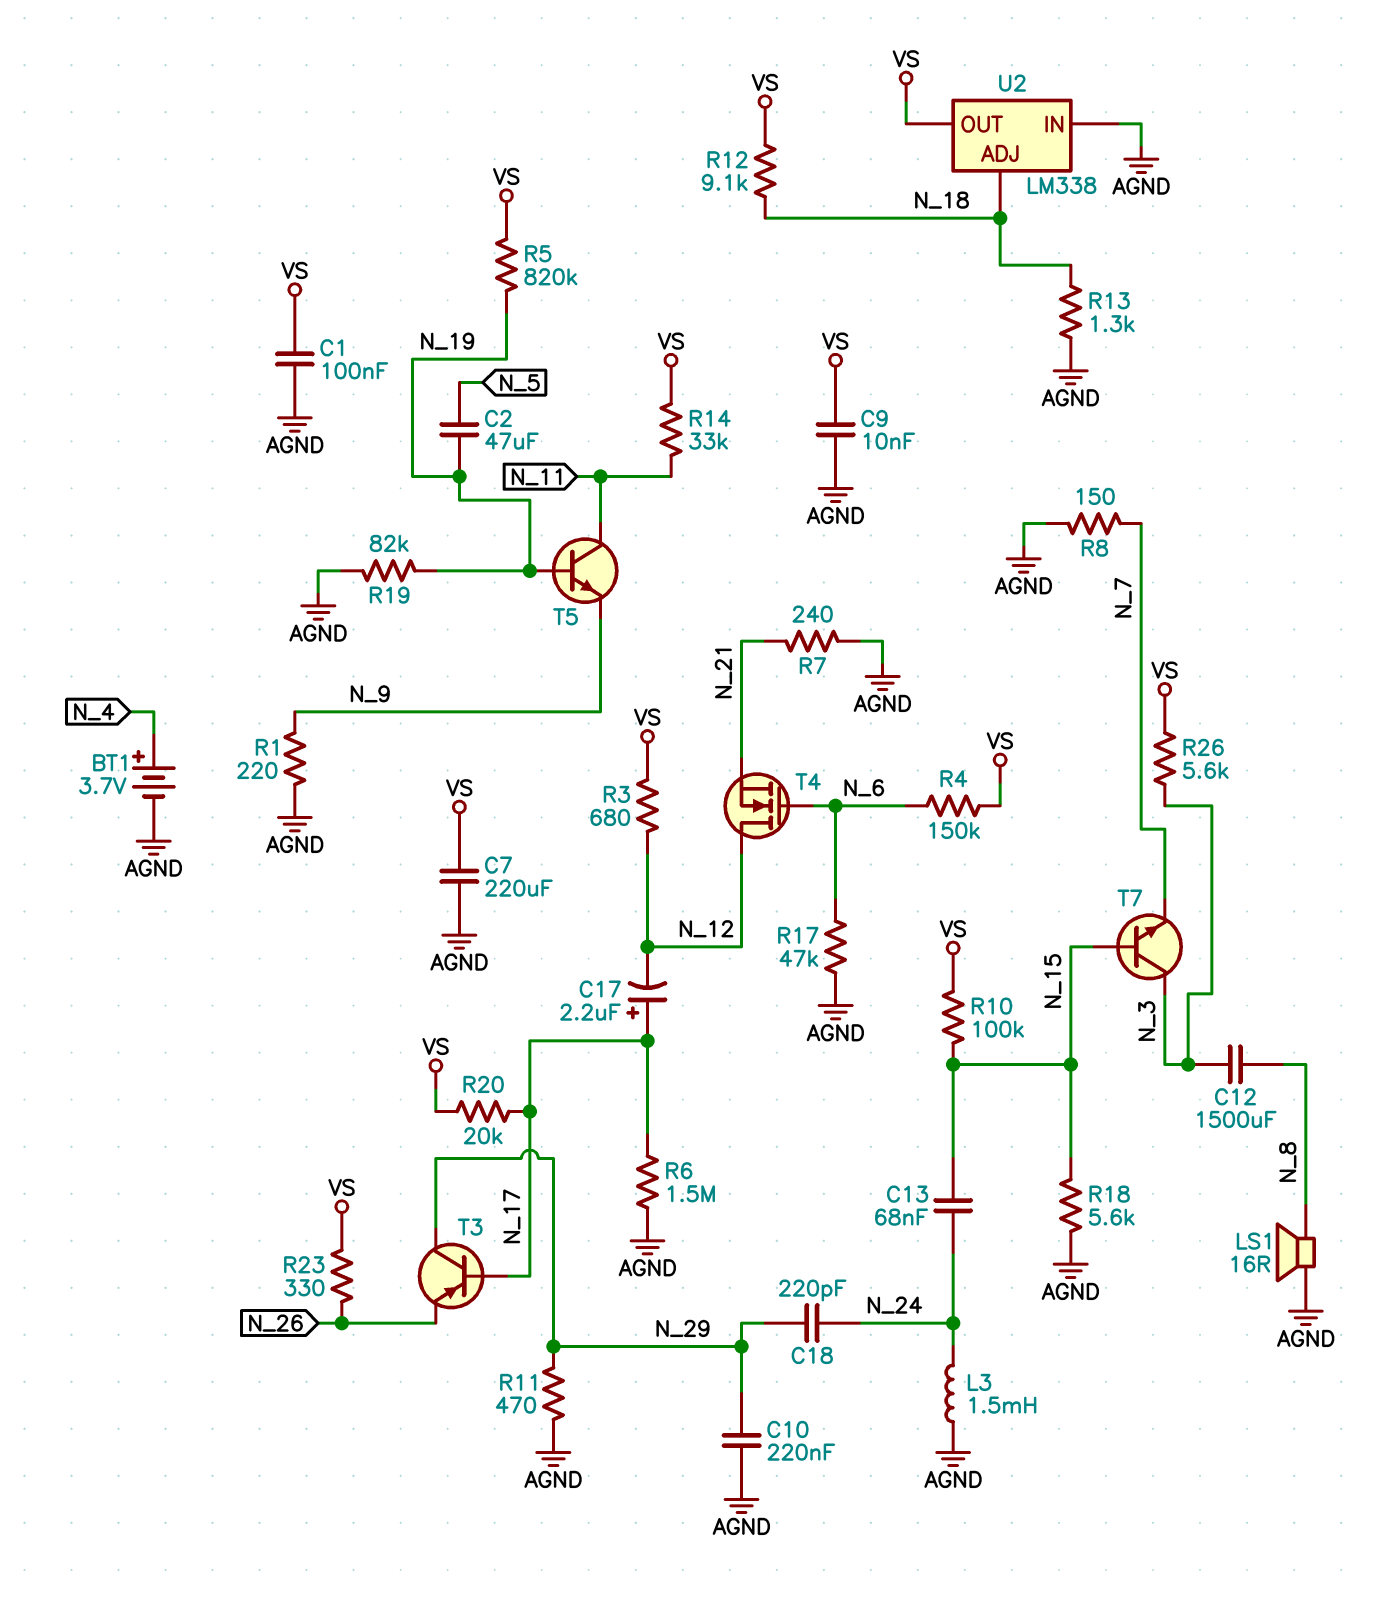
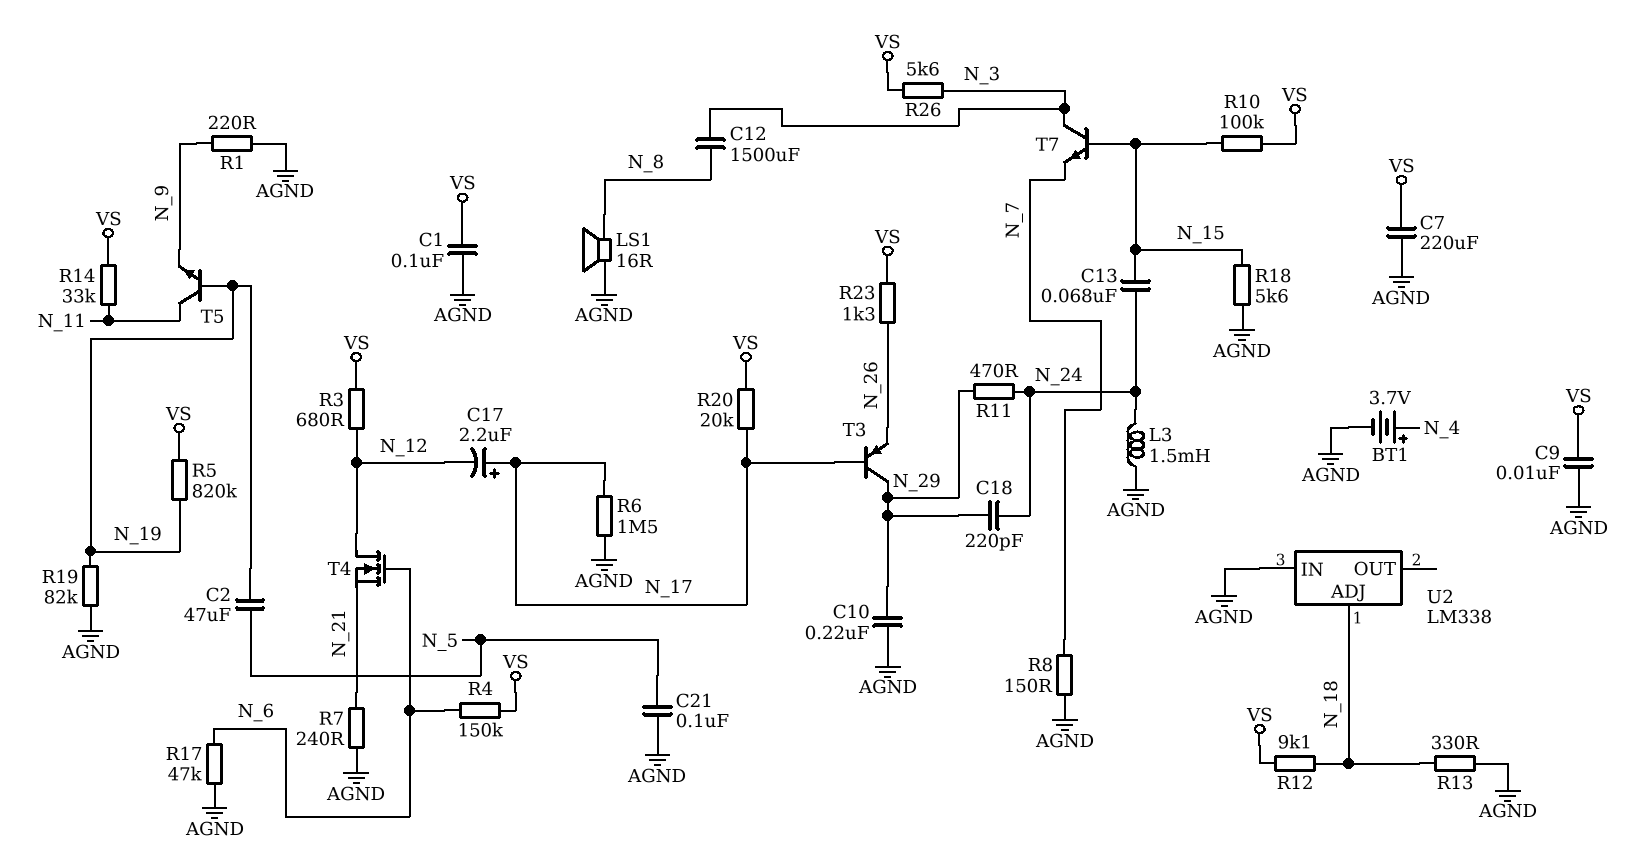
C21: none -> 100nF (AGND, N_5)
R11: 470 (AGND, N_29) -> 470 (N_24, N_29)
R13: 1.3k (AGND, N_18) -> 330 (AGND, N_18)
R23: 330 (N_26, VS) -> 1.3k (N_26, VS)
U2 pin OUT: VS -> none

